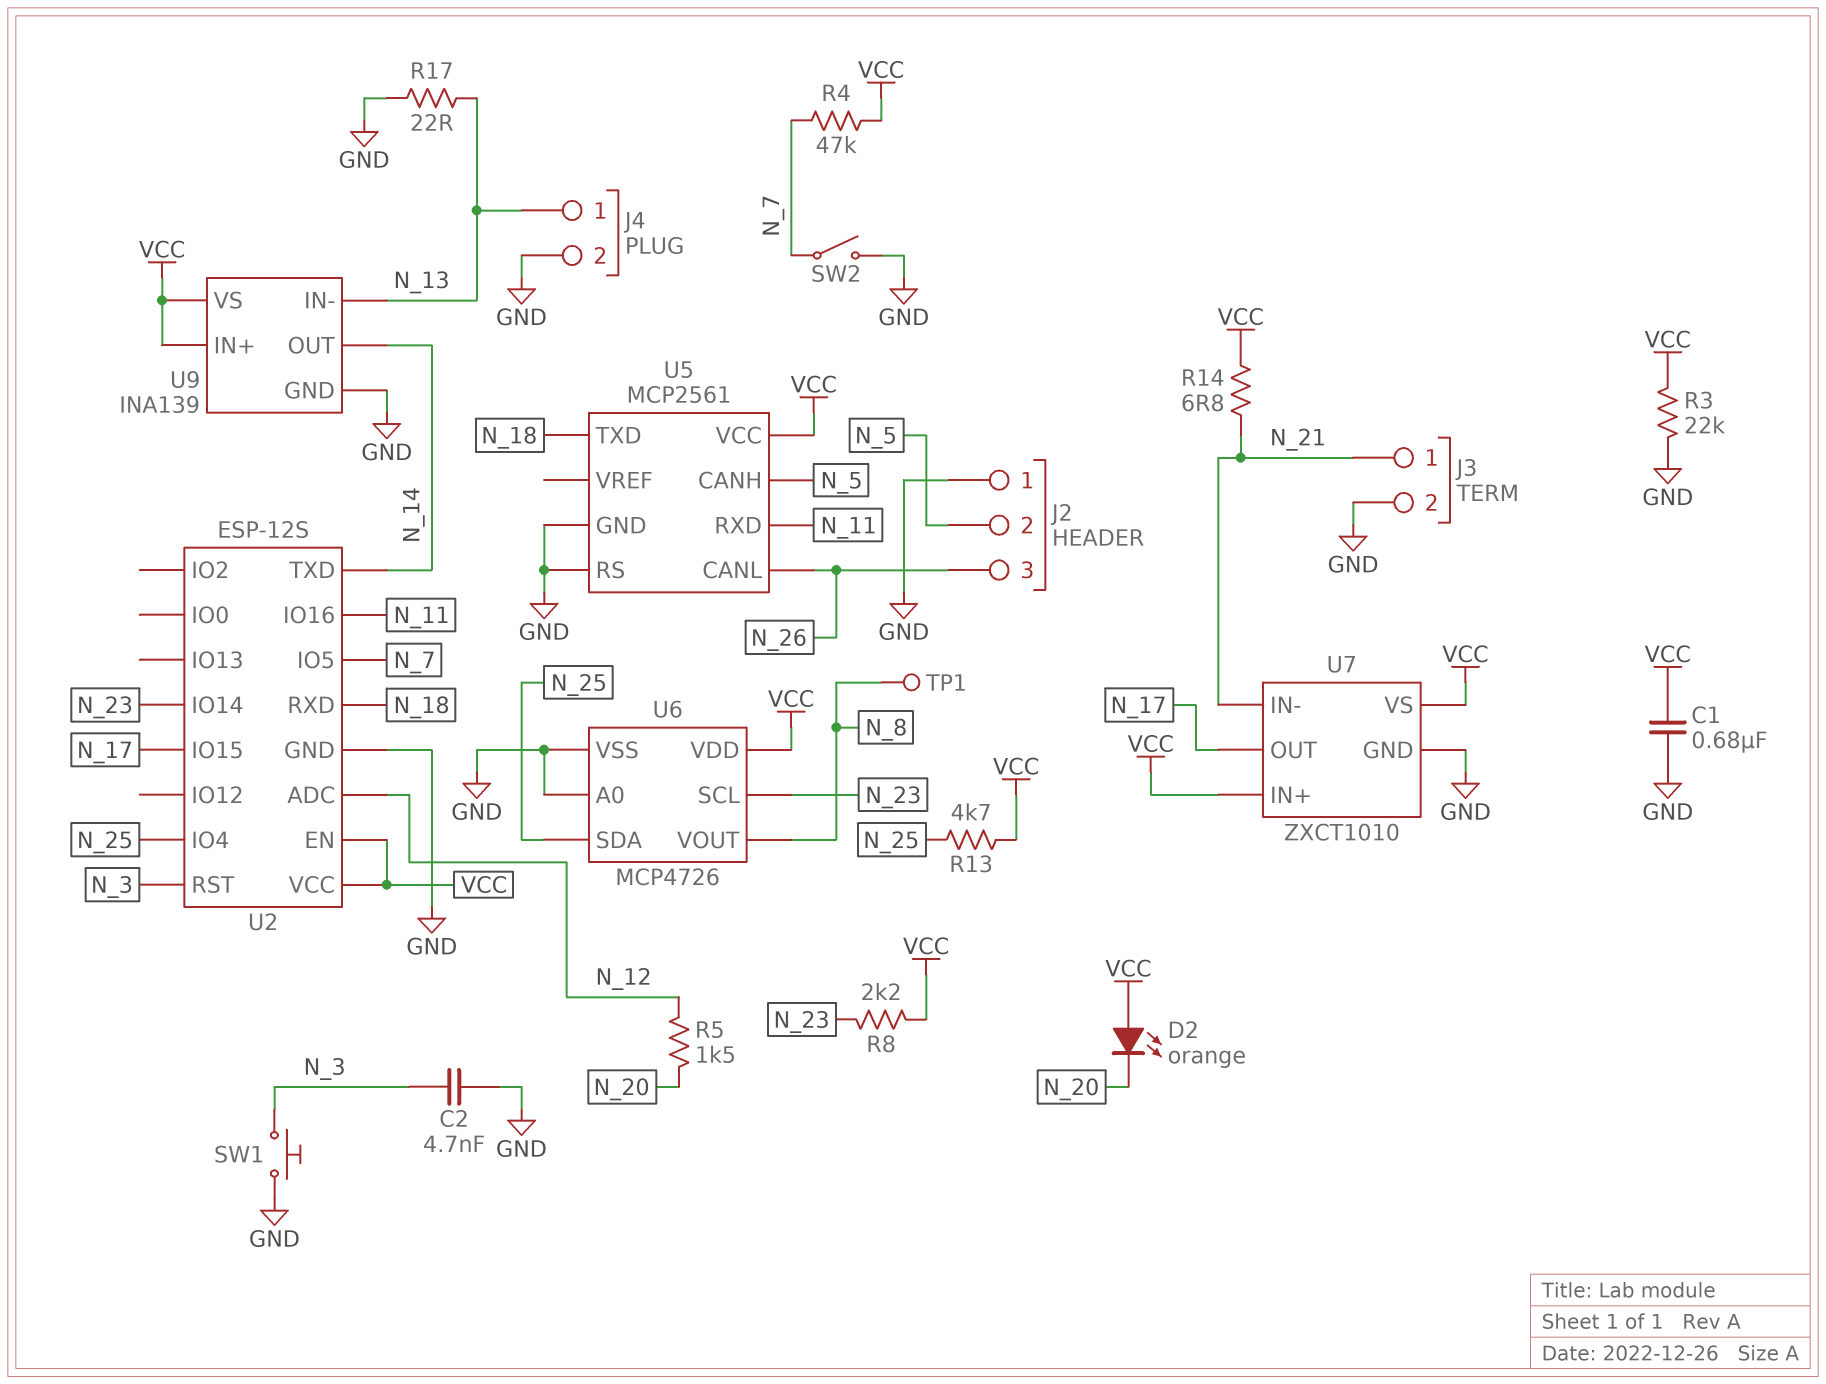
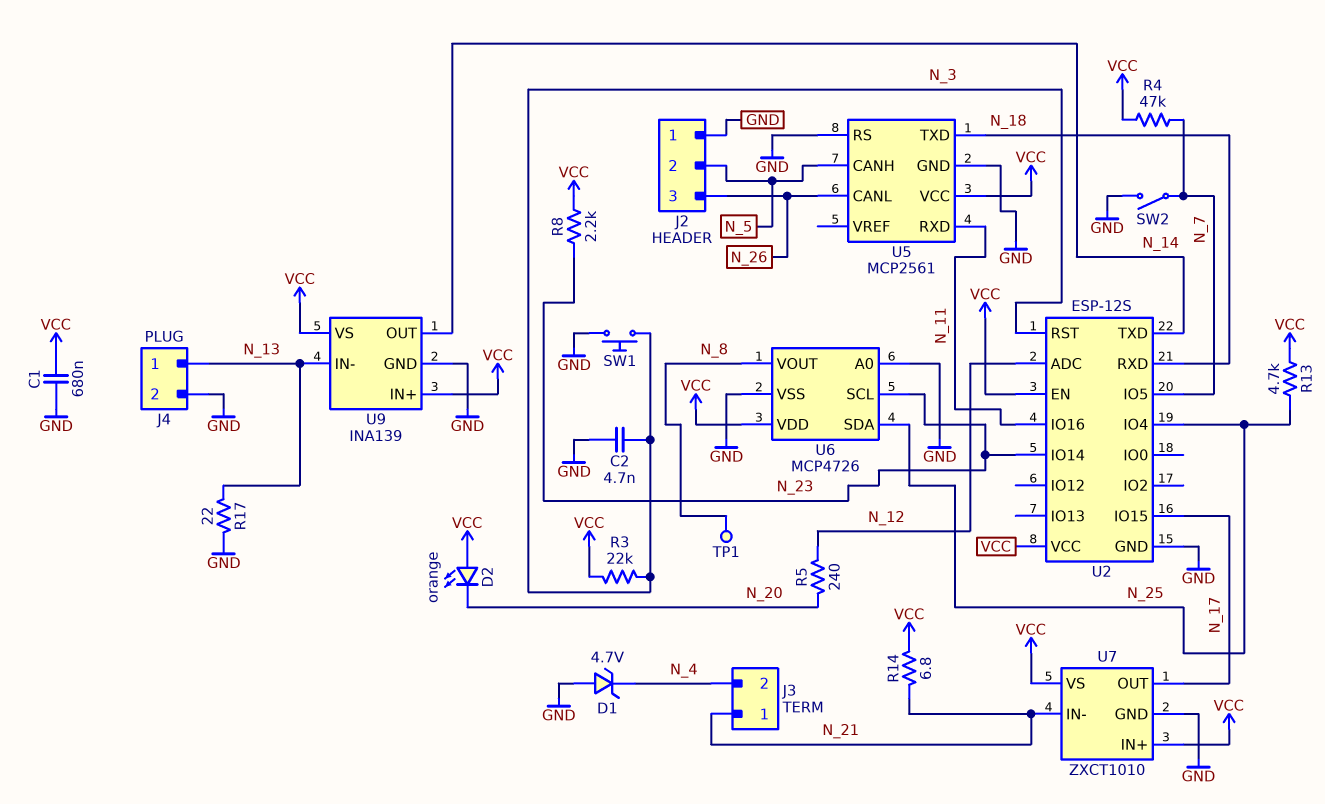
D1: none -> zener 4.7V (A GND, K N_4)
J3 pin 2: GND -> N_4
R3: 22k (GND, VCC) -> 22k (N_3, VCC)
R5: 1.5k (N_12, N_20) -> 240 (N_12, N_20)

